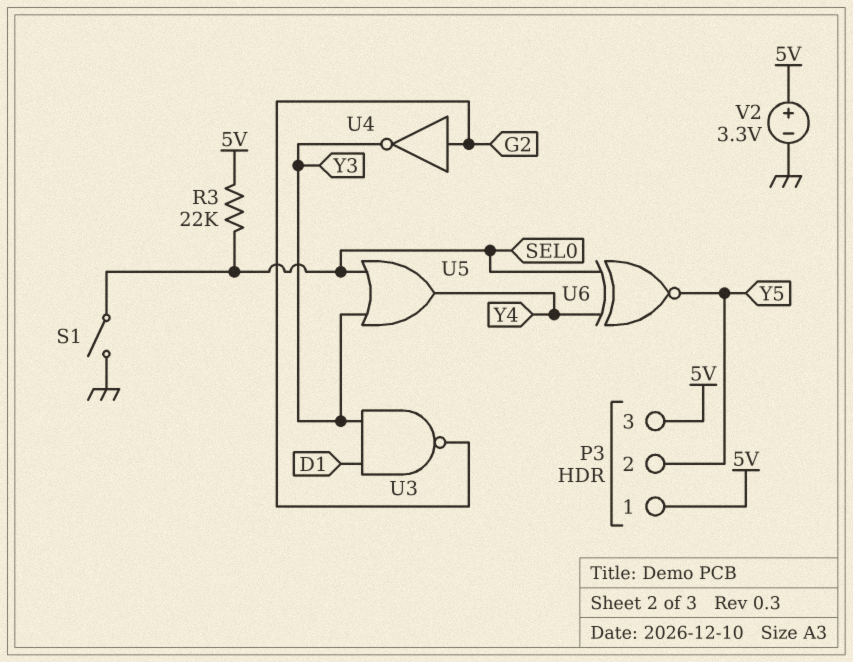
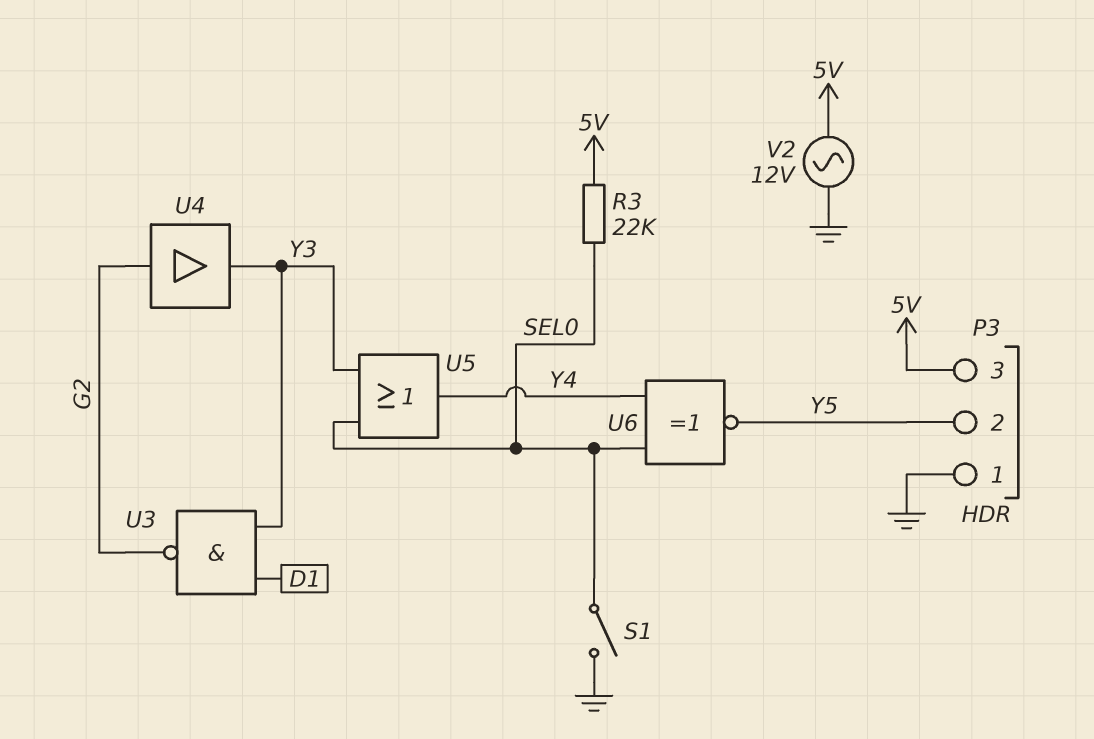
P3 pin 1: 5V -> GND
U4: NOT (in G2, out Y3) -> buffer (in G2, out Y3)
V2: 3.3V (plus 5V, minus GND) -> AC 12V (5V, GND)

